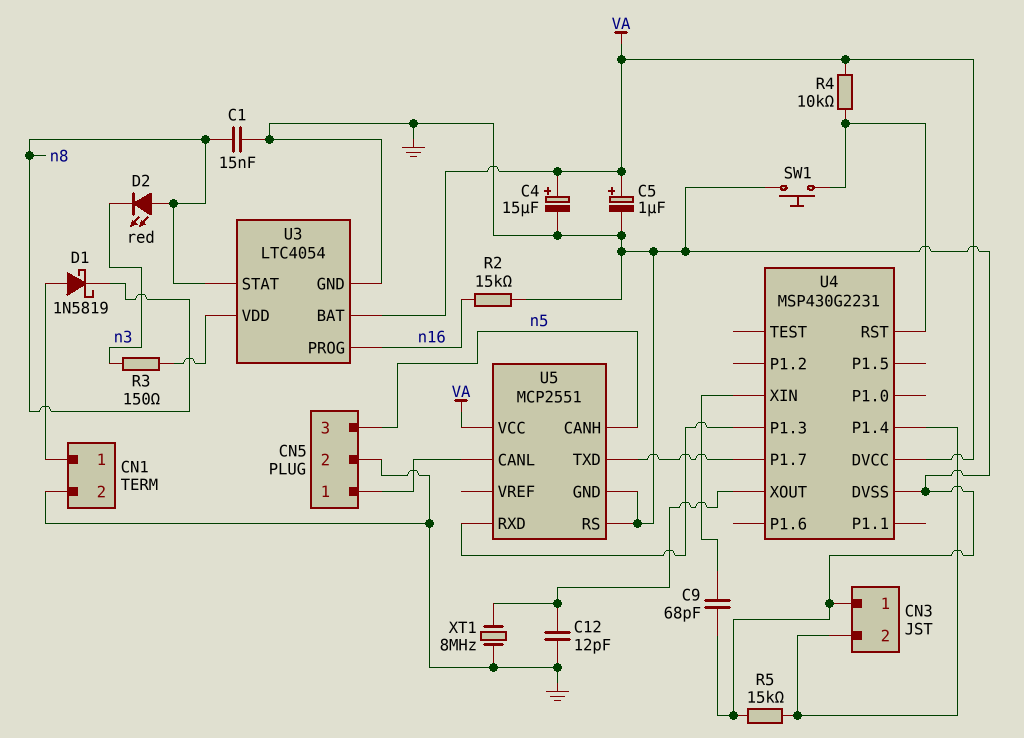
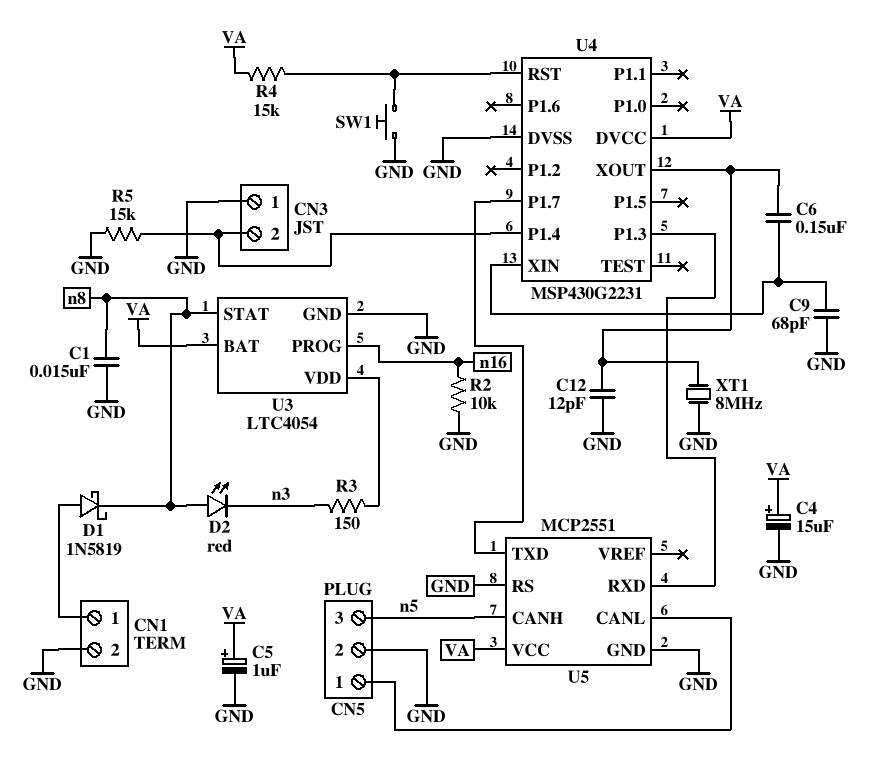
C6: none -> 150nF (U4/XIN, U4/XOUT)
R2: 15k (GND, n16) -> 10k (GND, n16)
R4: 10k (U4/RST, VA) -> 15k (U4/RST, VA)

